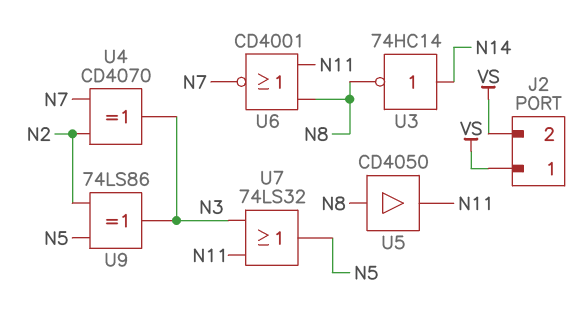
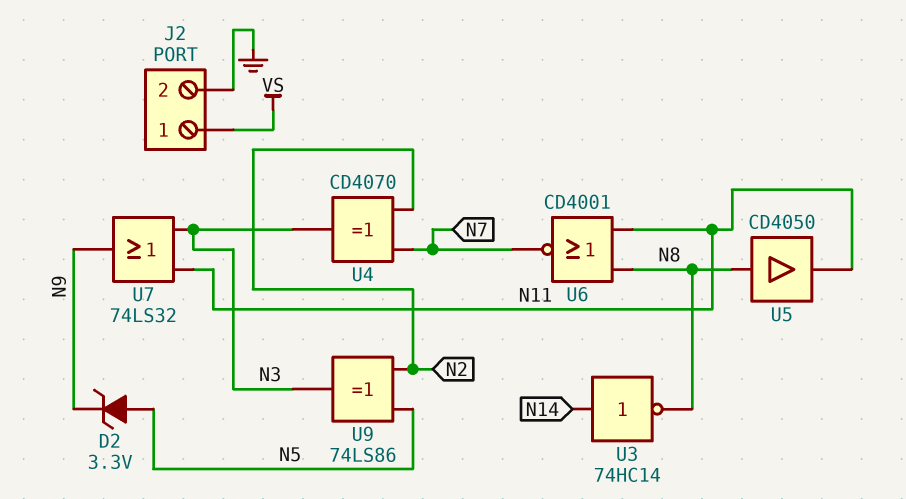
D2: none -> zener 3.3V (A N5, K N9)
J2 pin 2: VS -> GND
U7: OR 74LS32 (in N3, in N11, out N5) -> OR 74LS32 (in N3, in N11, out N9)

